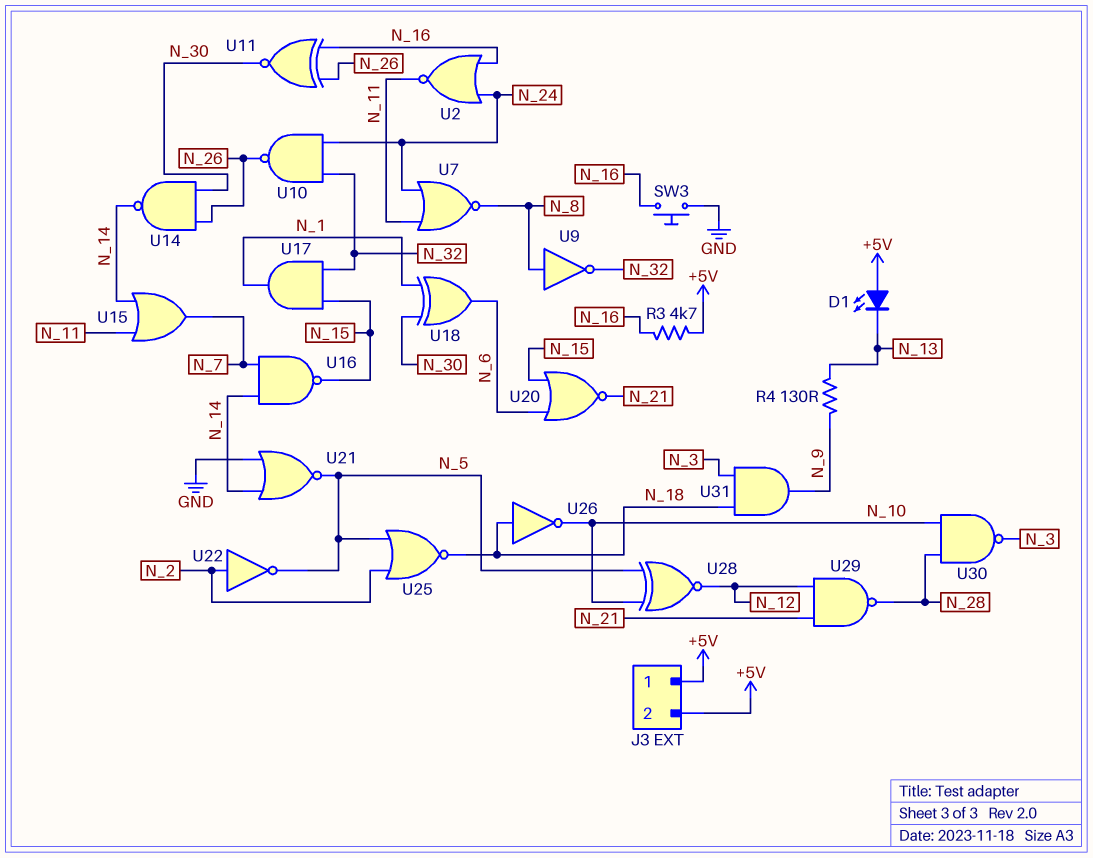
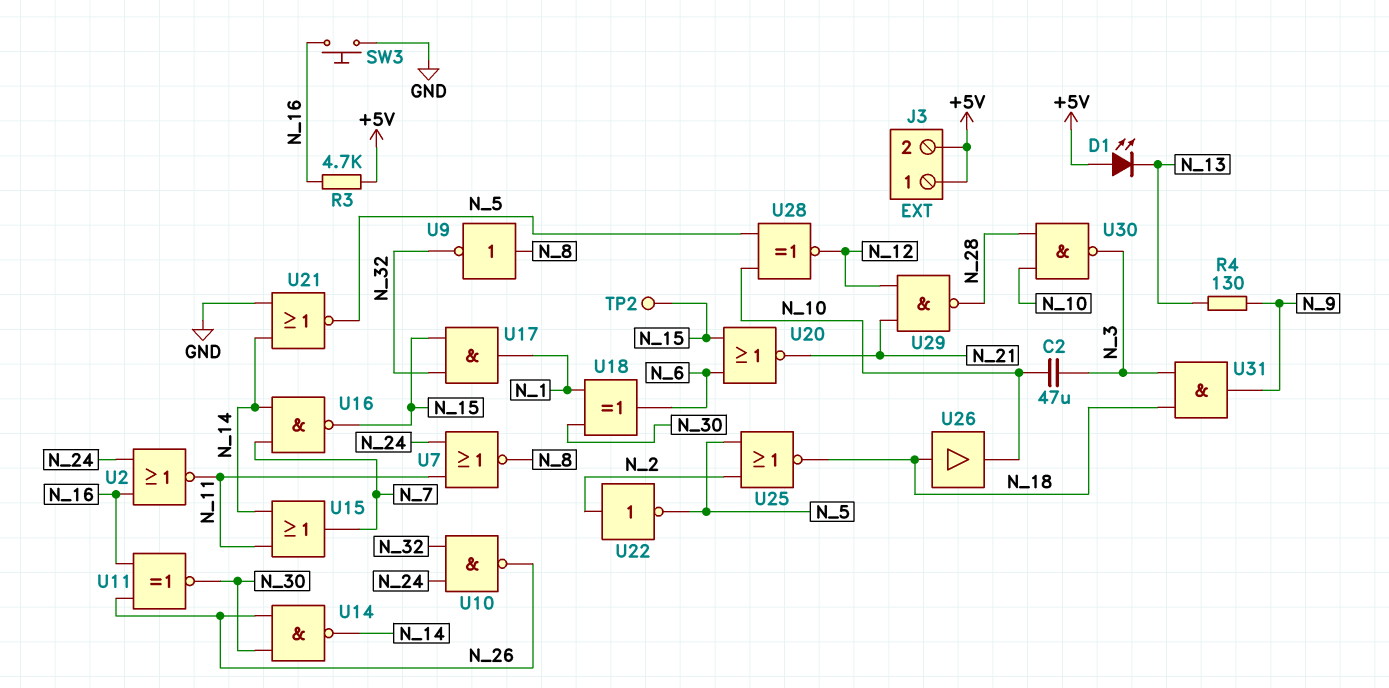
C2: none -> 47uF (N_3, N_10)
TP2: none -> test point (N_15)
U26: NOT (in N_18, out N_10) -> buffer (in N_18, out N_10)

